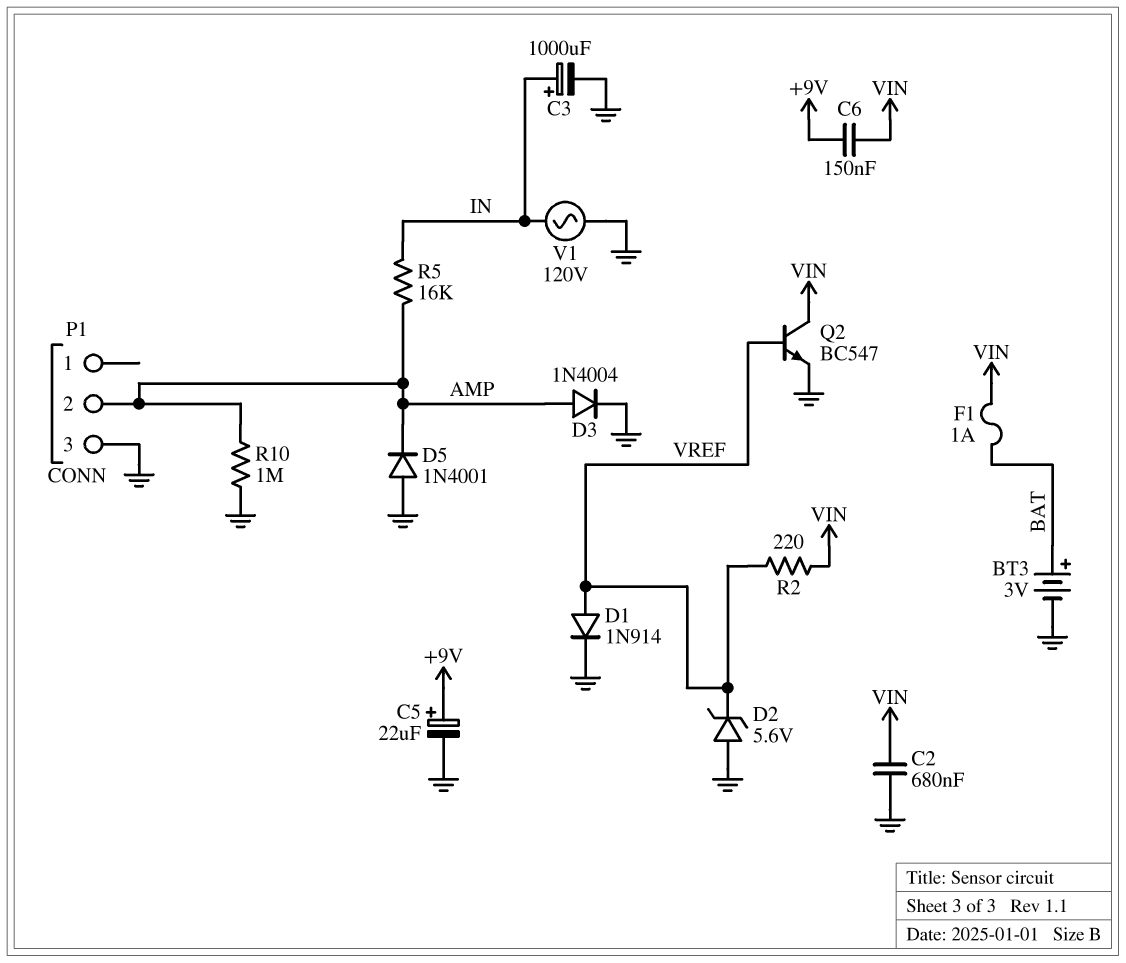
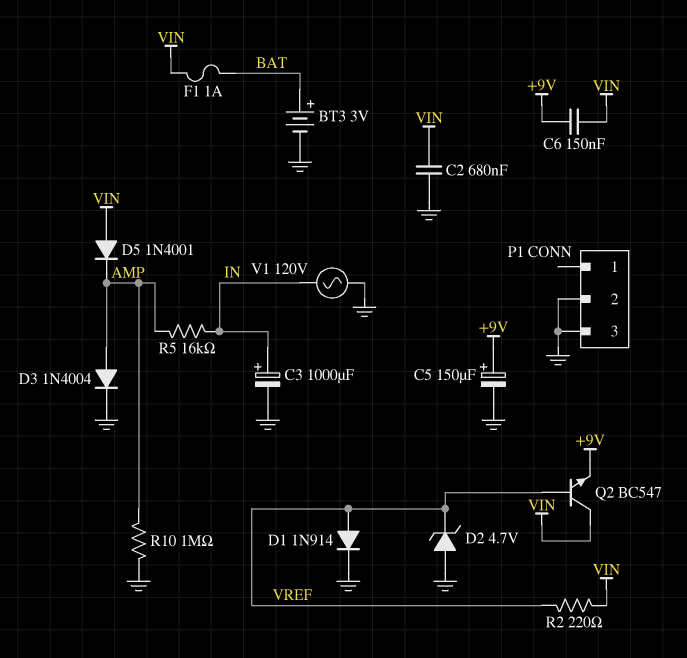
C5: 22uF (plus +9V, minus GND) -> 150uF (plus +9V, minus GND)
D2: zener 5.6V (A GND, K VREF) -> zener 4.7V (A GND, K VREF)
D5: diode 1N4001 (A GND, K AMP) -> diode 1N4001 (A VIN, K AMP)
P1 pin 2: AMP -> GND
Q2: NPN BC547 (B VREF, C VIN, E GND) -> NPN BC547 (B VREF, C VIN, E +9V)

